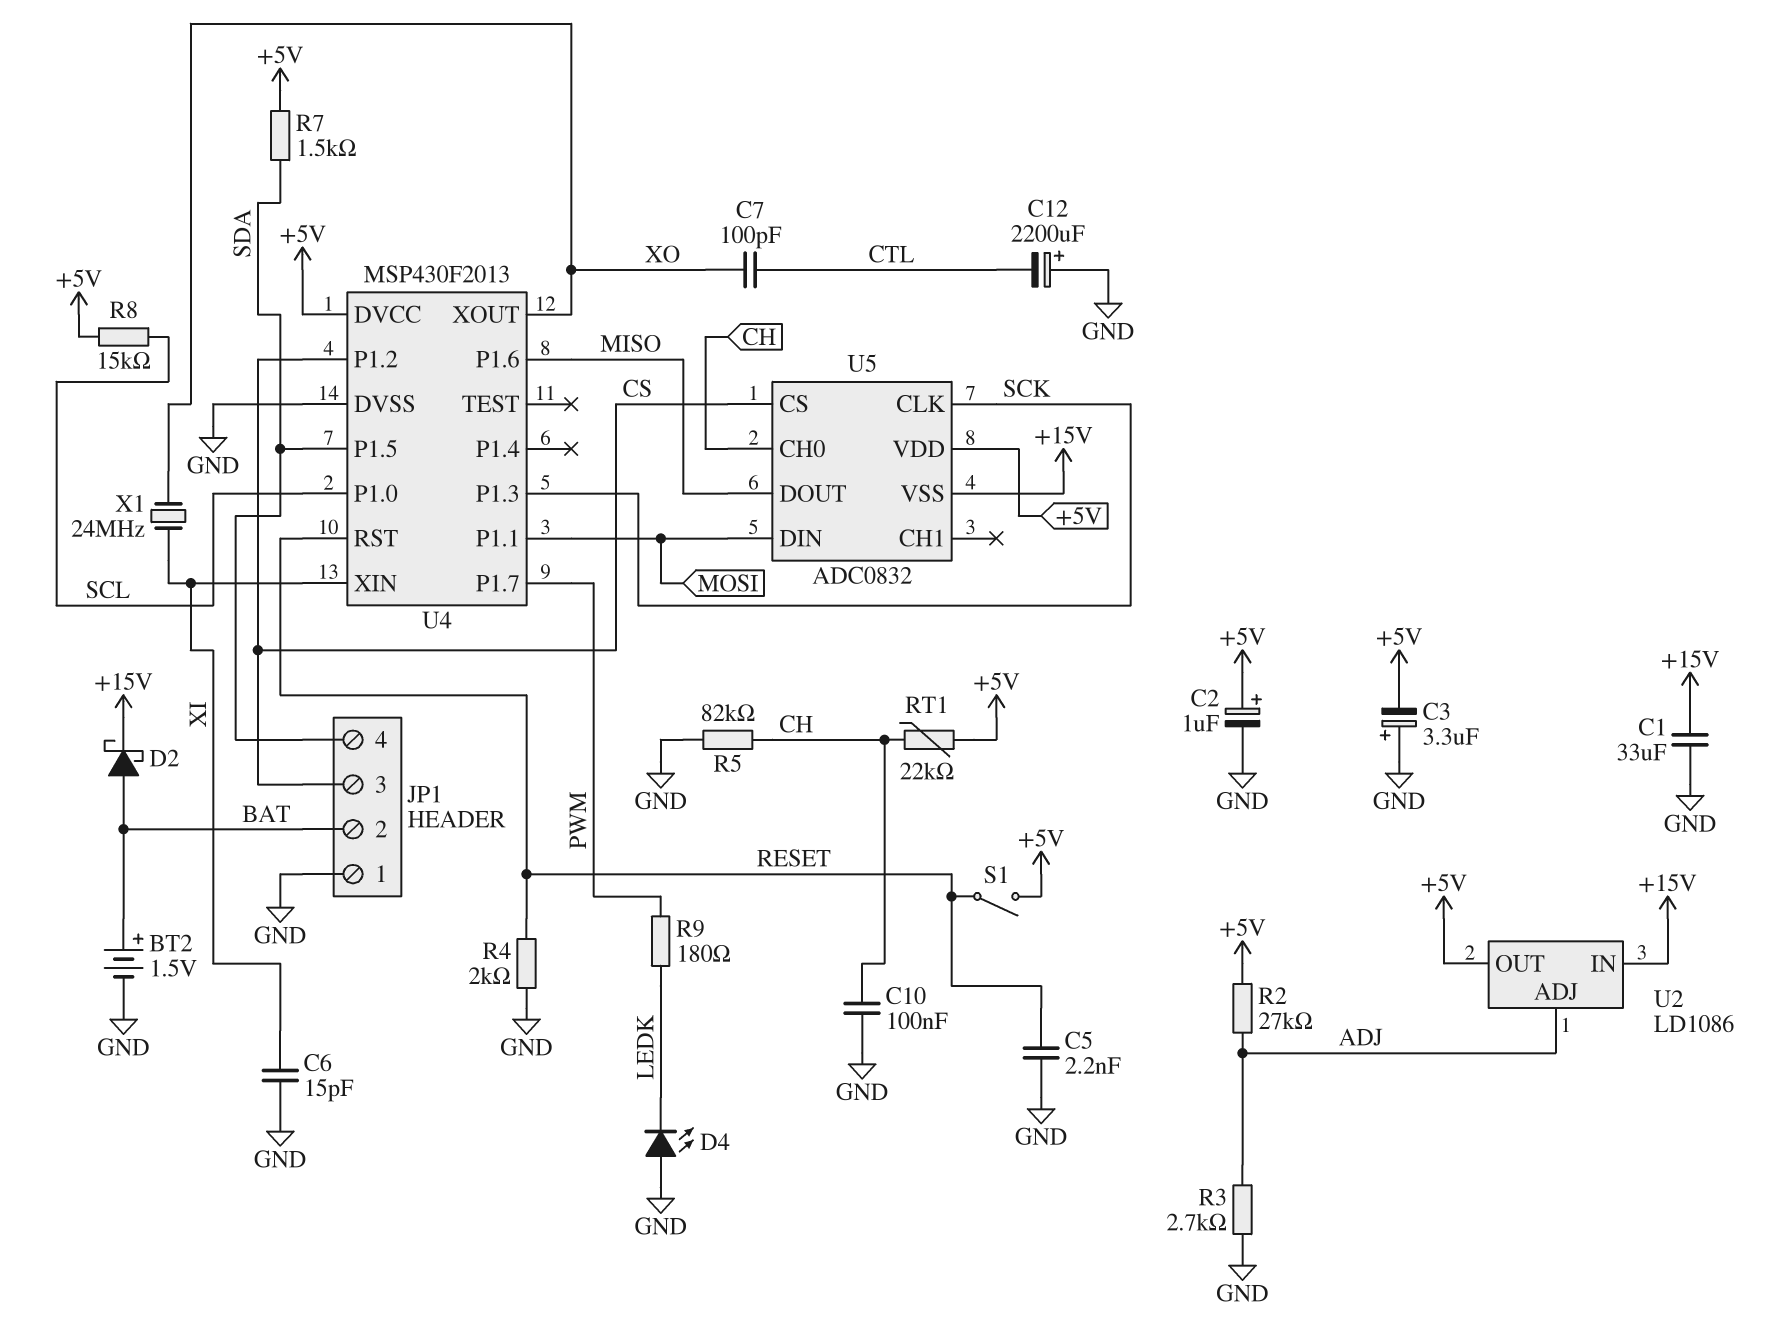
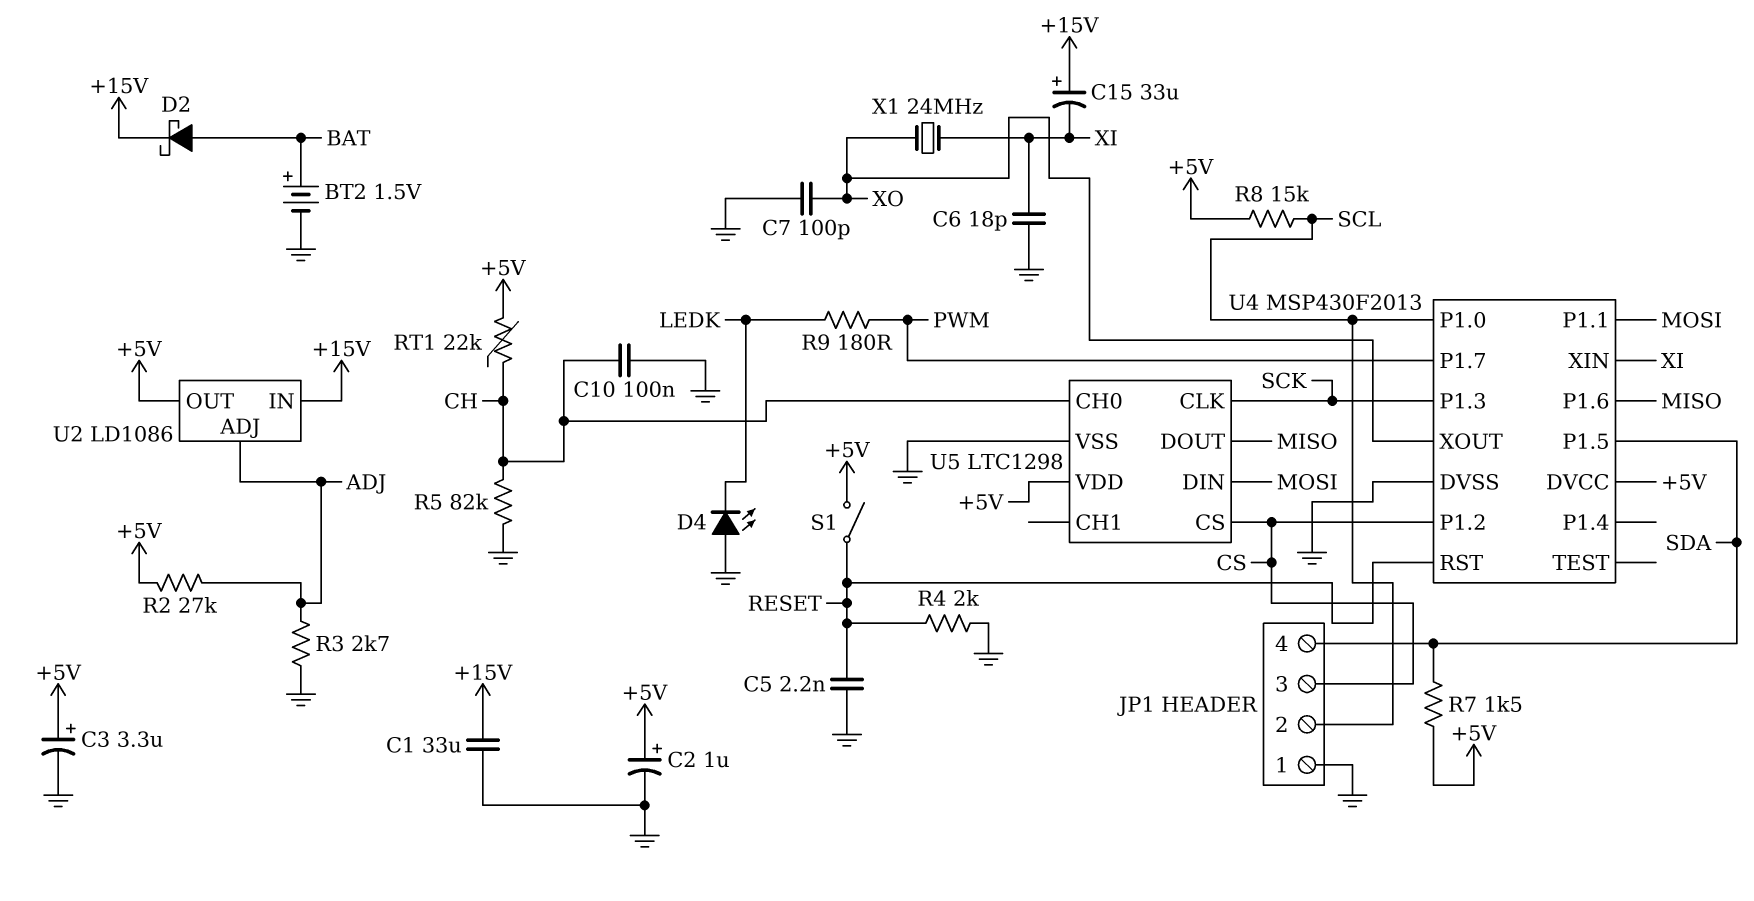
C3: 3.3uF (plus GND, minus +5V) -> 3.3uF (plus +5V, minus GND)
C6: 15pF (GND, XI) -> 18pF (GND, XI)
C7: 100pF (CTL, XO) -> 100pF (GND, XO)
C12: 2200uF (plus GND, minus CTL) -> none
C15: none -> 33uF (plus +15V, minus XI)
JP1 pin 2: BAT -> SCL
U5: ADC0832 -> LTC1298
U5 pin VSS: +15V -> GND

